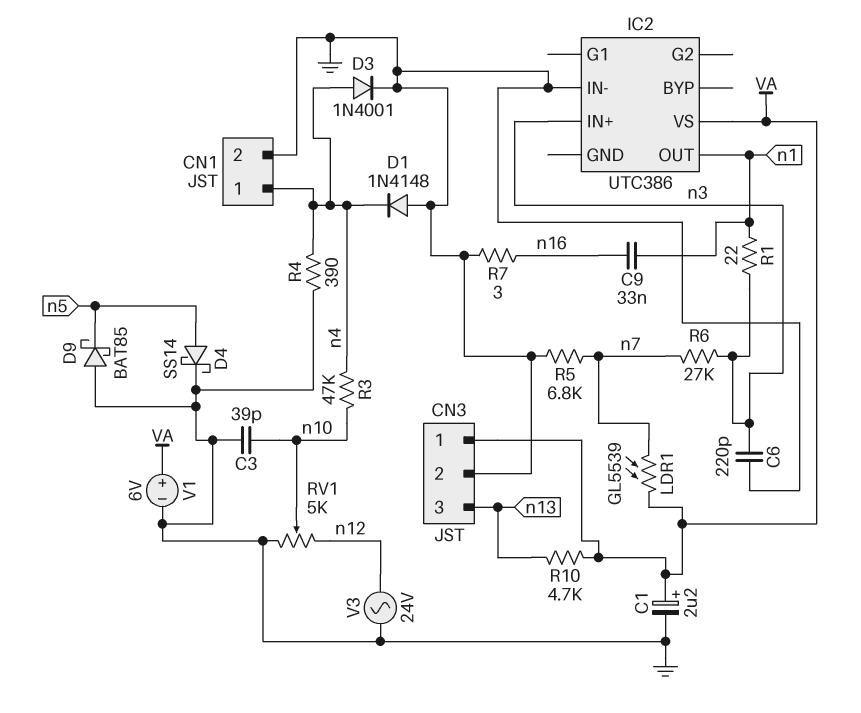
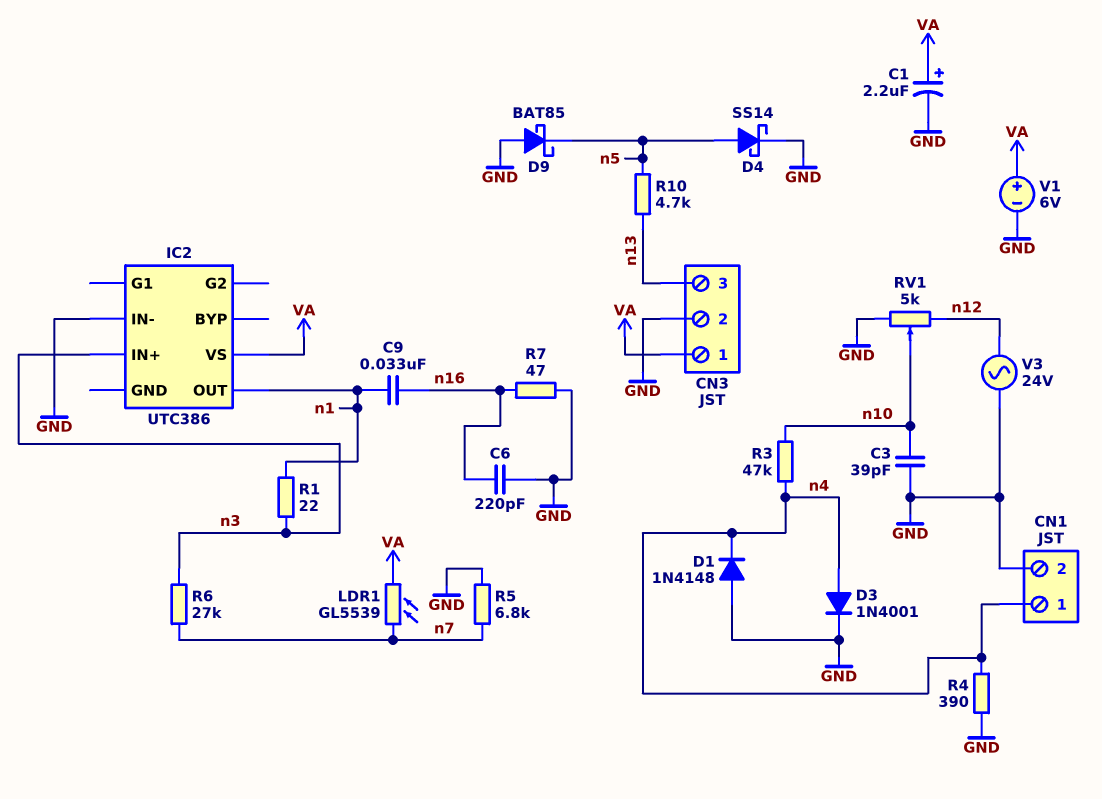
C6: 220pF (GND, n3) -> 220pF (GND, n16)
R7: 3 (GND, n16) -> 47 (GND, n16)
R10: 4.7k (VA, n13) -> 4.7k (n5, n13)

